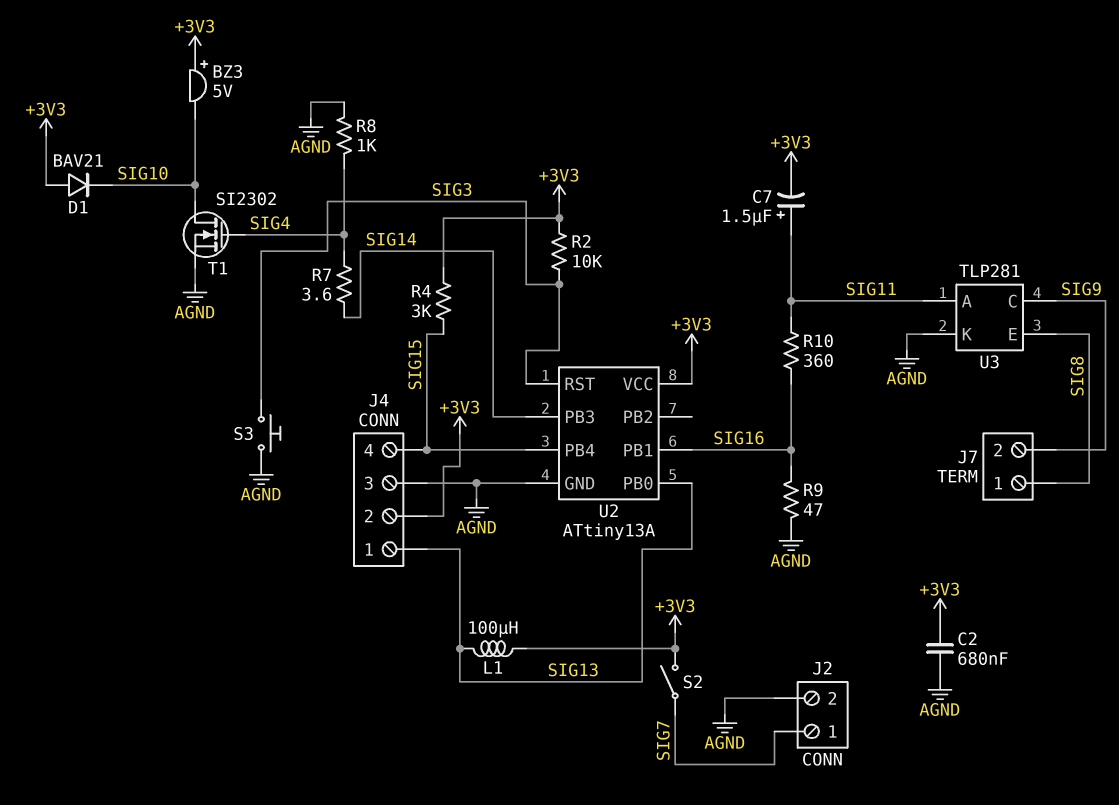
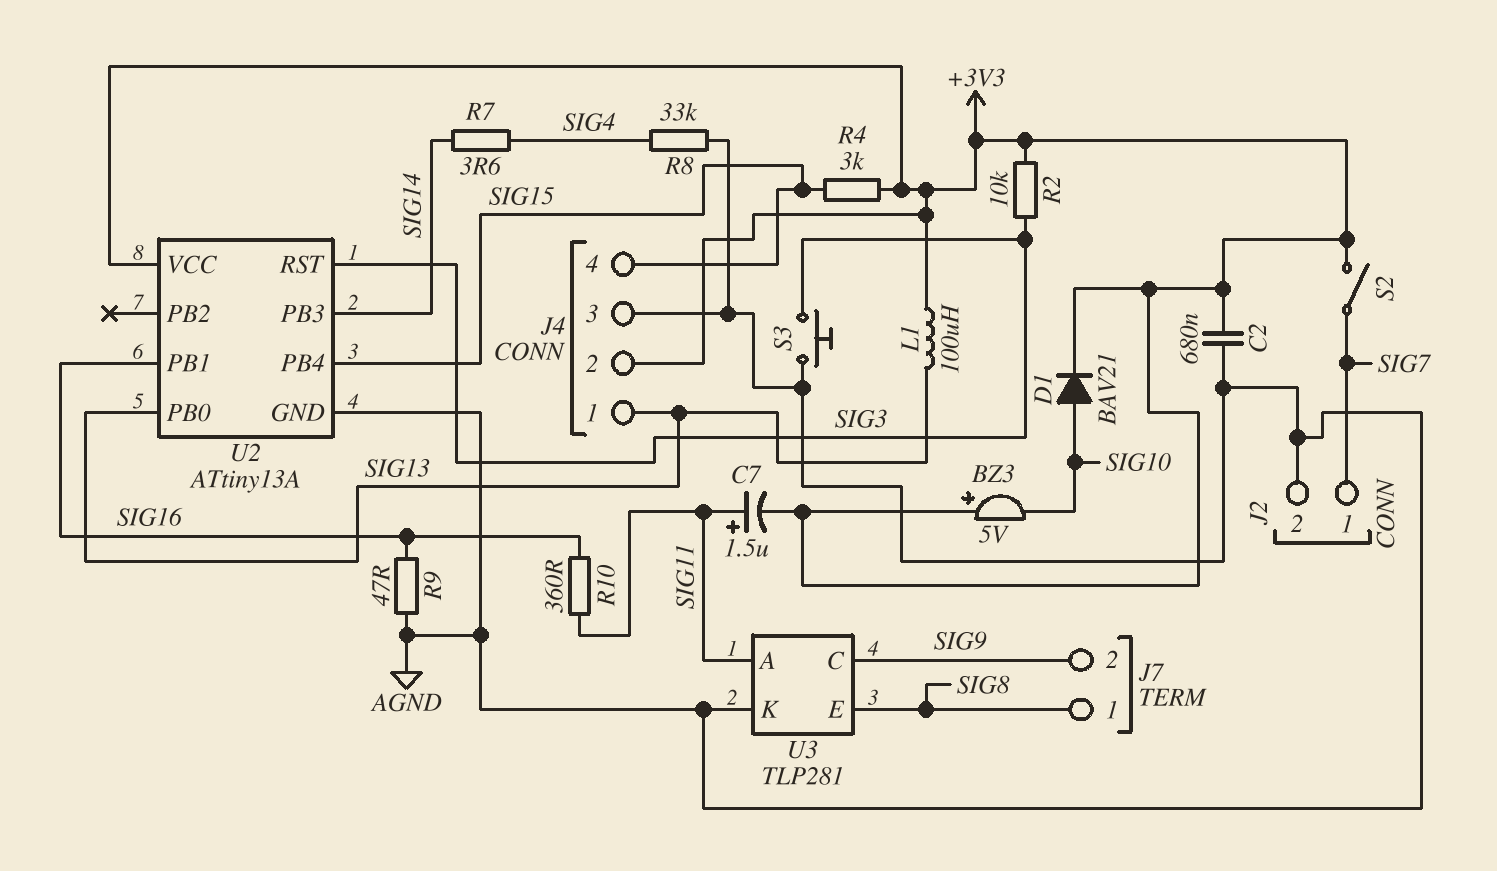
D1: diode BAV21 (A +3V3, K SIG10) -> diode BAV21 (A SIG10, K +3V3)
R8: 1k (AGND, SIG4) -> 33k (AGND, SIG4)
T1: NMOS SI2302 (G SIG4, D SIG10, S AGND) -> none

